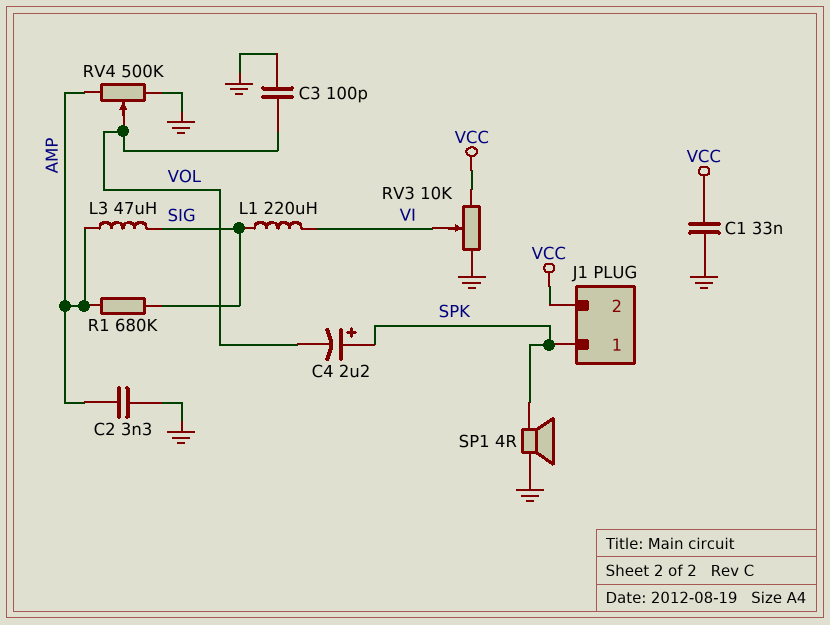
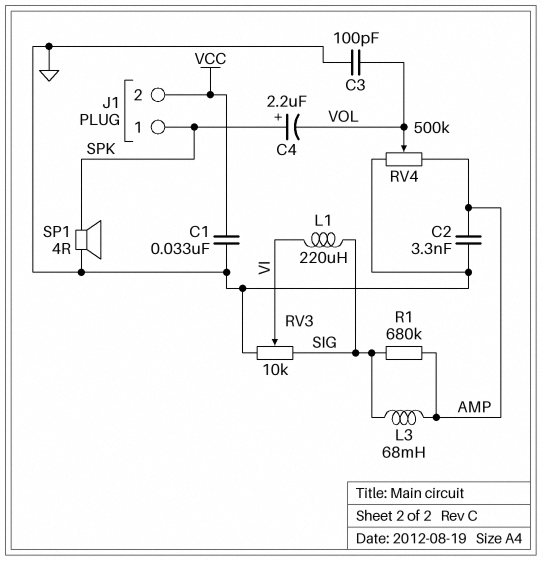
L3: 47uH (AMP, SIG) -> 68mH (AMP, SIG)
RV3: 10k (GND, VCC, wiper VI) -> 10k (GND, SIG, wiper VI)

